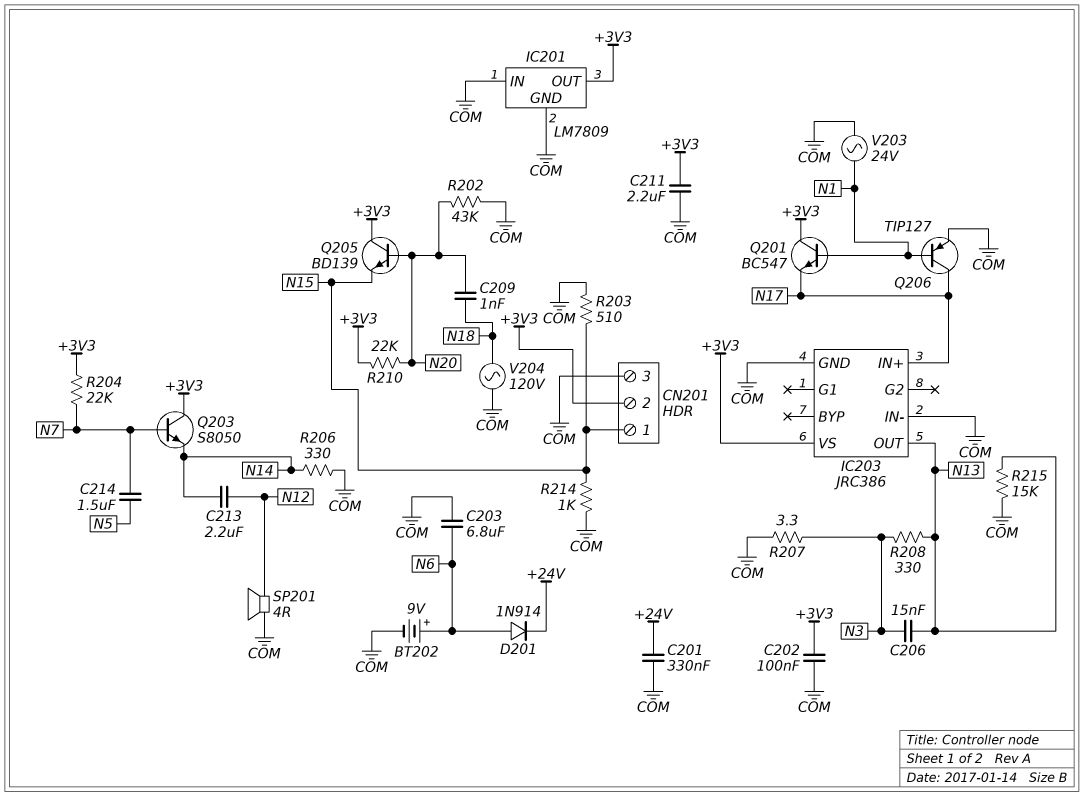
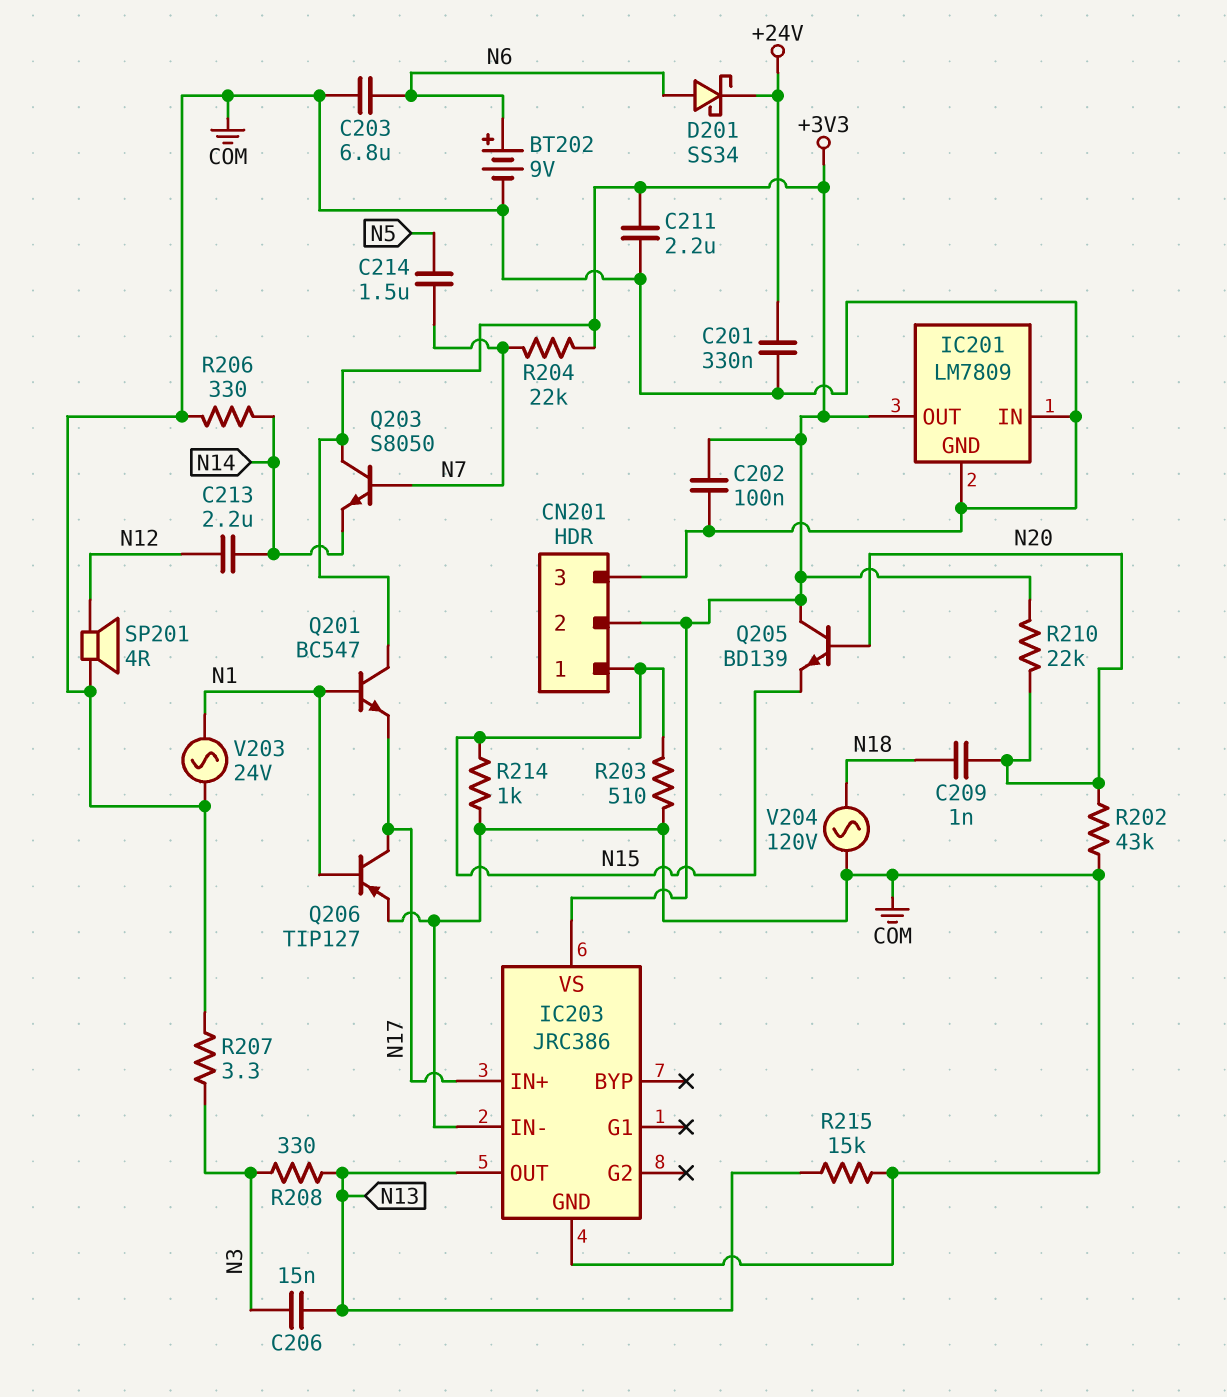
D201: diode 1N914 (A N6, K +24V) -> schottky SS34 (A N6, K +24V)

